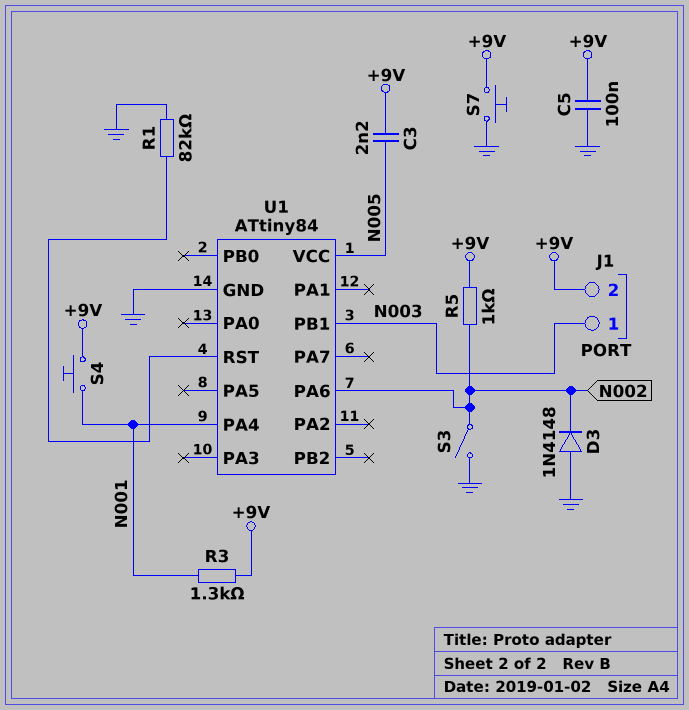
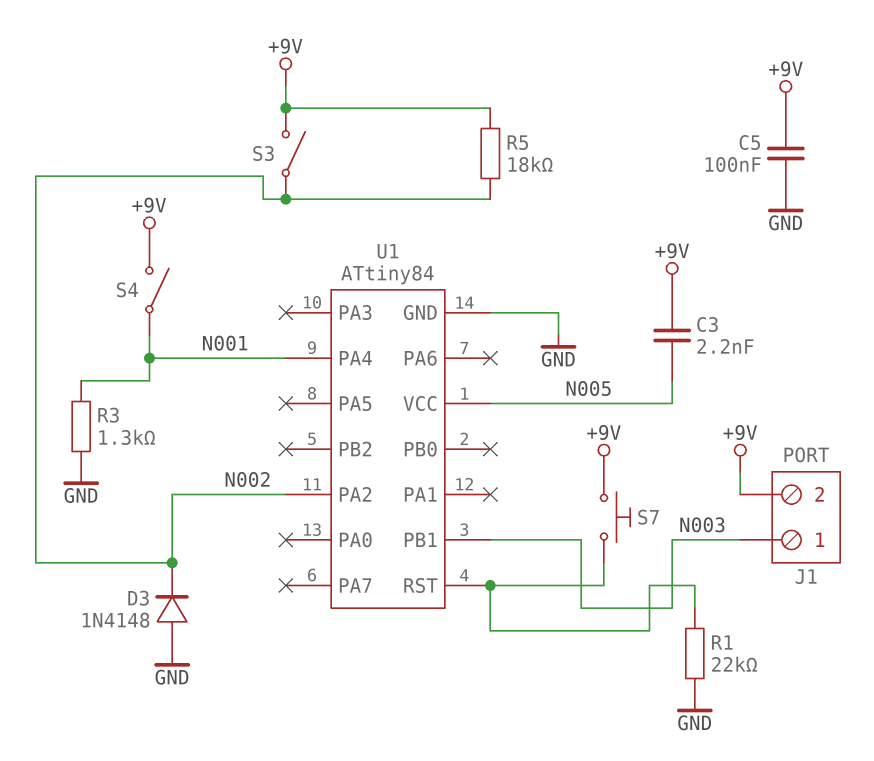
R1: 82k (GND, U1/RST) -> 22k (GND, U1/RST)
R3: 1.3k (+9V, N001) -> 1.3k (GND, N001)
R5: 1k (+9V, N002) -> 18k (+9V, N002)
S3: switch (GND, N002) -> switch (+9V, N002)
S4: button (+9V, N001) -> switch (+9V, N001)
S7: button (+9V, GND) -> button (+9V, U1/RST)
U1 pin PA2: none -> N002
U1 pin PA6: N002 -> none

